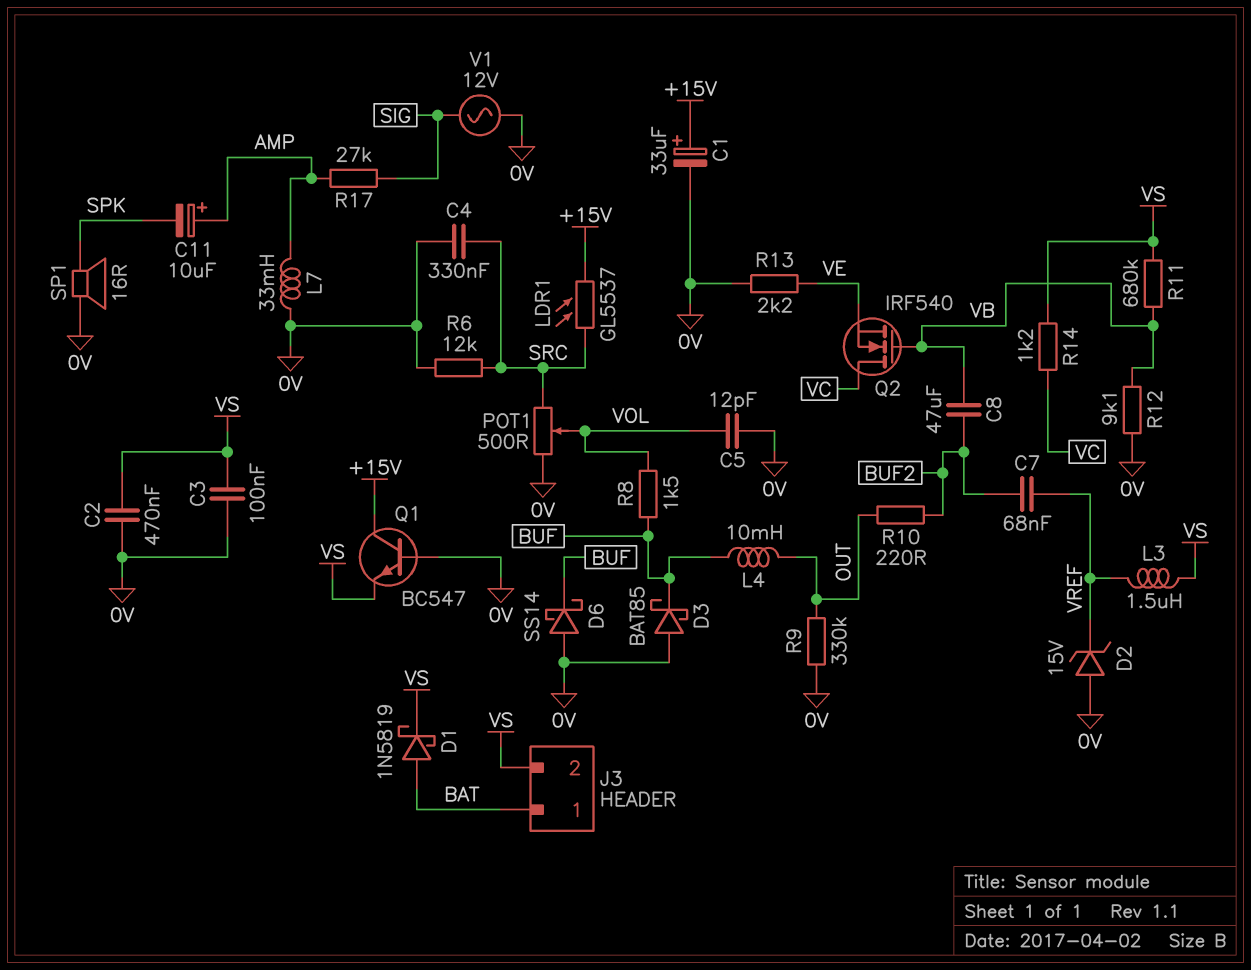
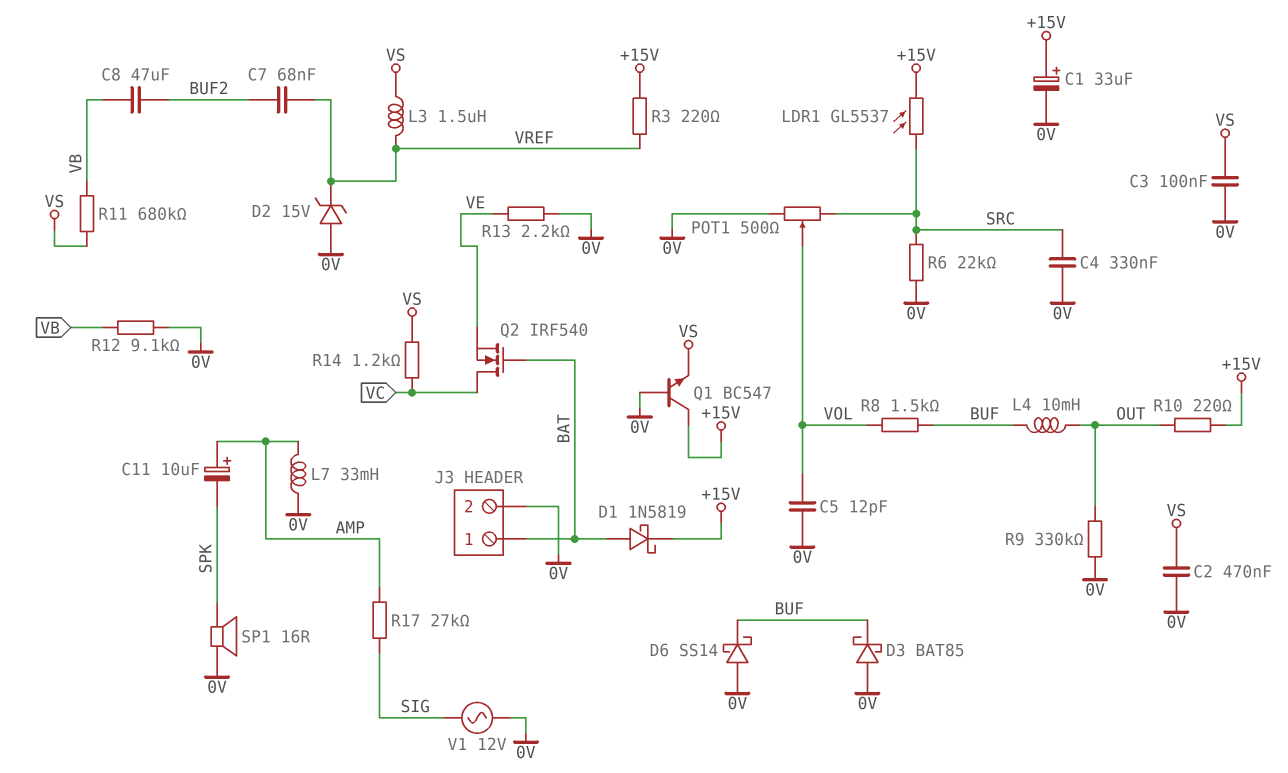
D1: schottky 1N5819 (A BAT, K VS) -> schottky 1N5819 (A BAT, K +15V)
J3 pin 2: VS -> 0V
Q2: NMOS IRF540 (G VB, D VC, S VE) -> NMOS IRF540 (G BAT, D VC, S VE)
R3: none -> 220 (+15V, VREF)
R6: 12k (0V, SRC) -> 22k (0V, SRC)
R10: 220 (BUF2, OUT) -> 220 (+15V, OUT)

